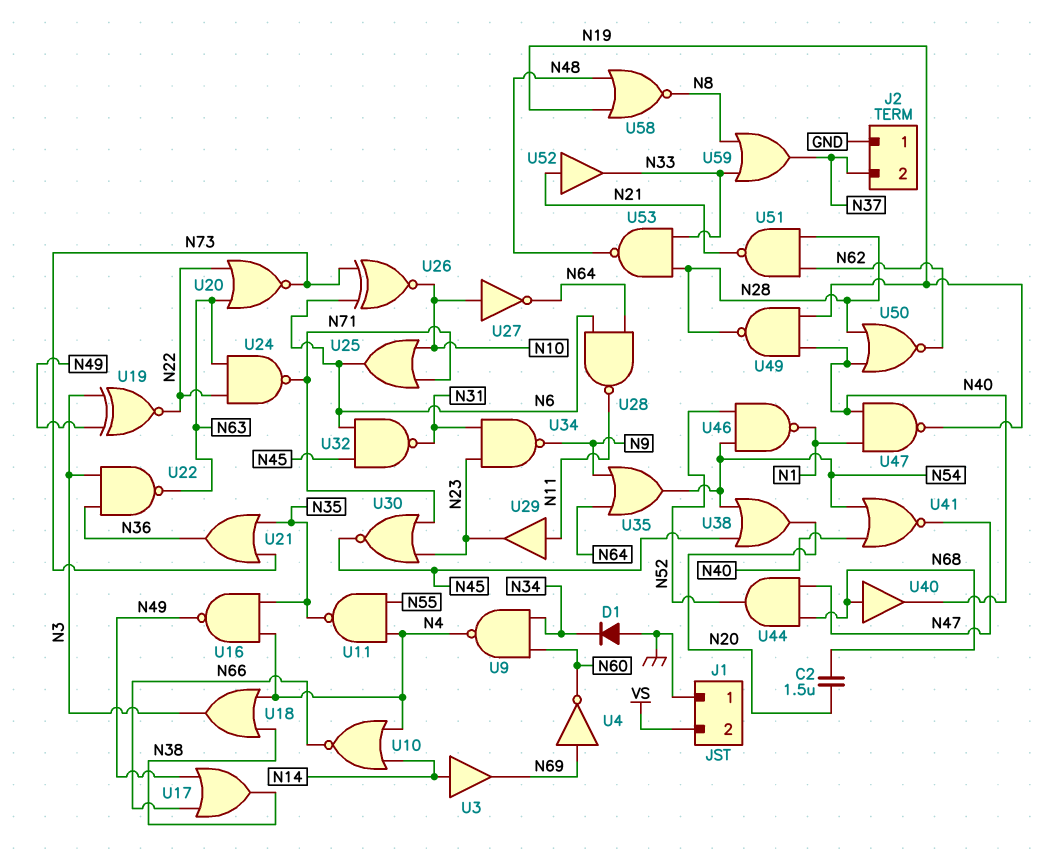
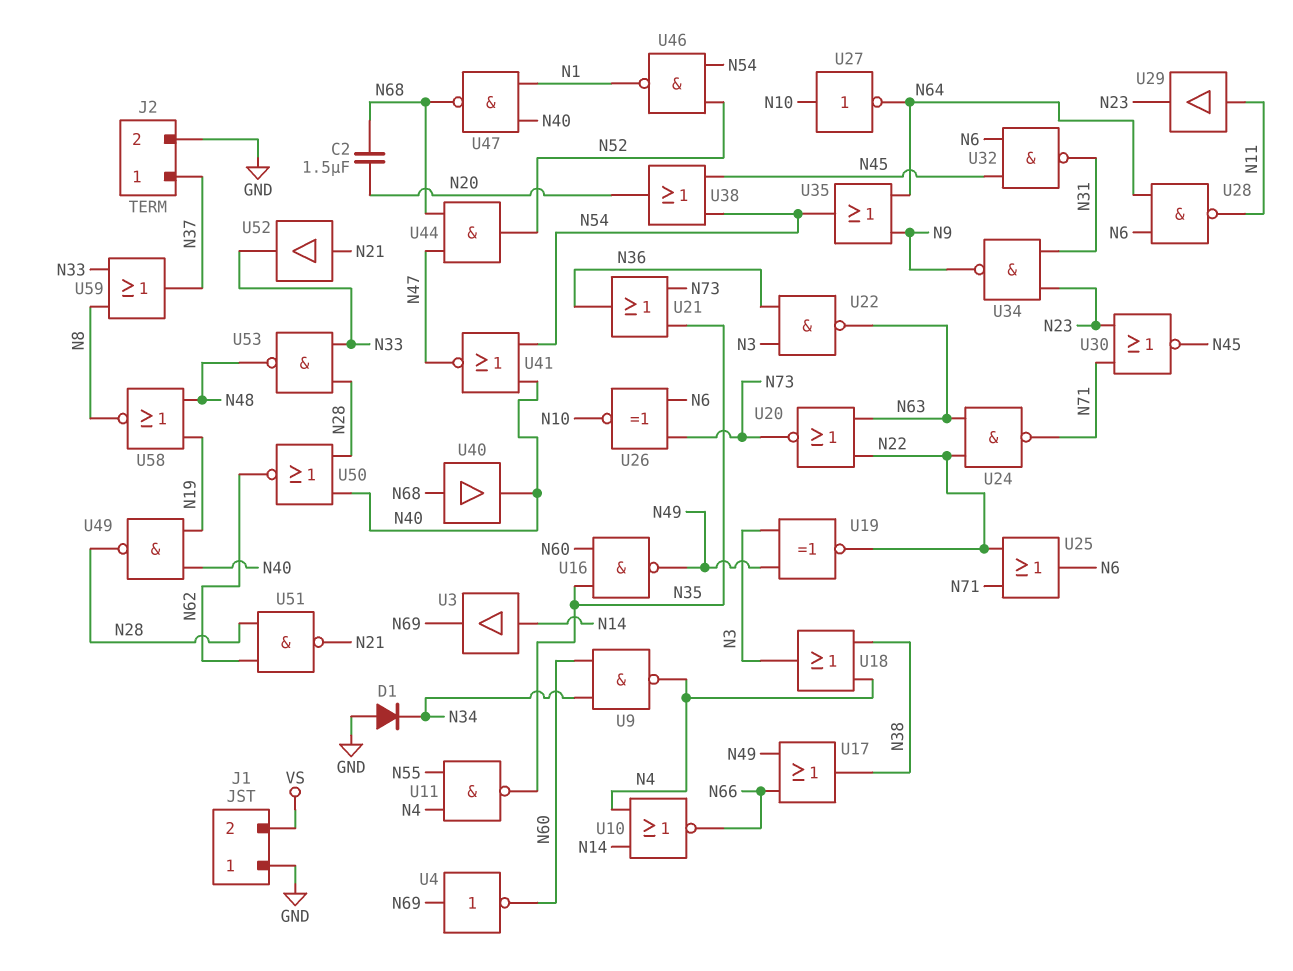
J2 pin 1: GND -> N37
J2 pin 2: N37 -> GND
U16: NAND (in N4, in N35, out N49) -> NAND (in N35, in N60, out N49)
U25: OR (in N10, in N71, out N6) -> OR (in N22, in N71, out N6)
U47: NAND (in N1, in N40, out N19) -> NAND (in N1, in N40, out N68)

